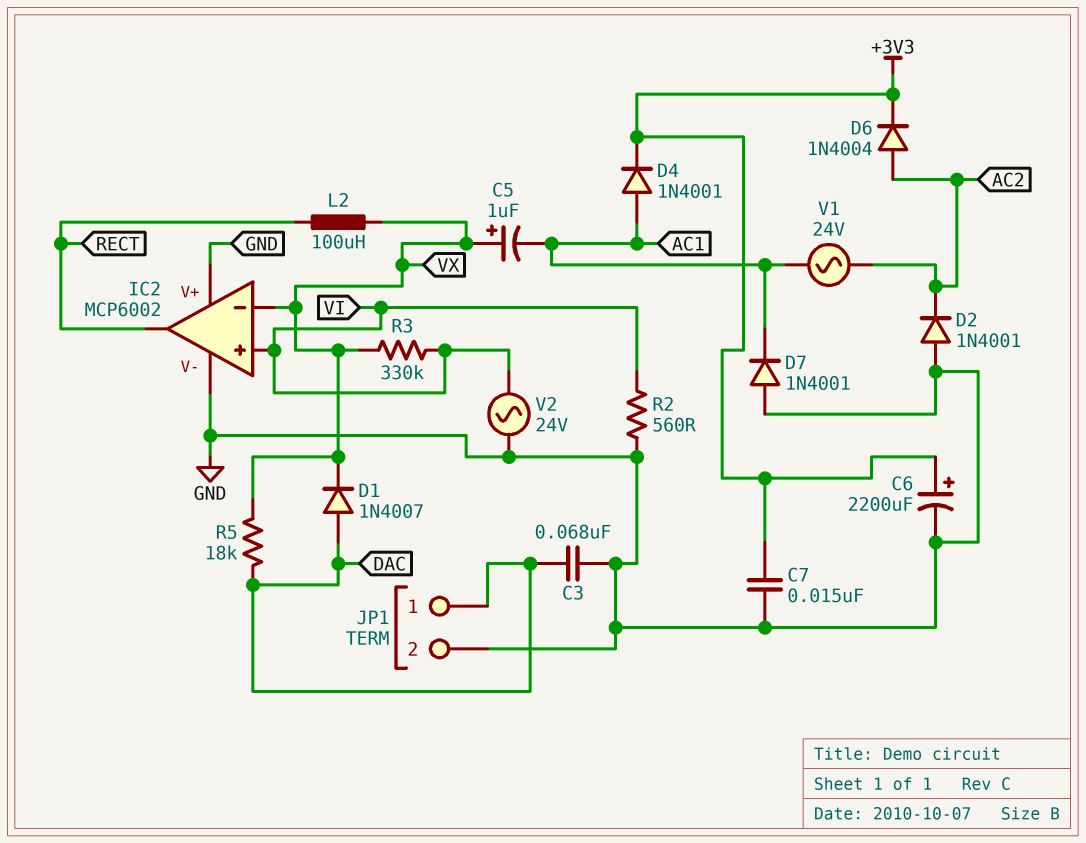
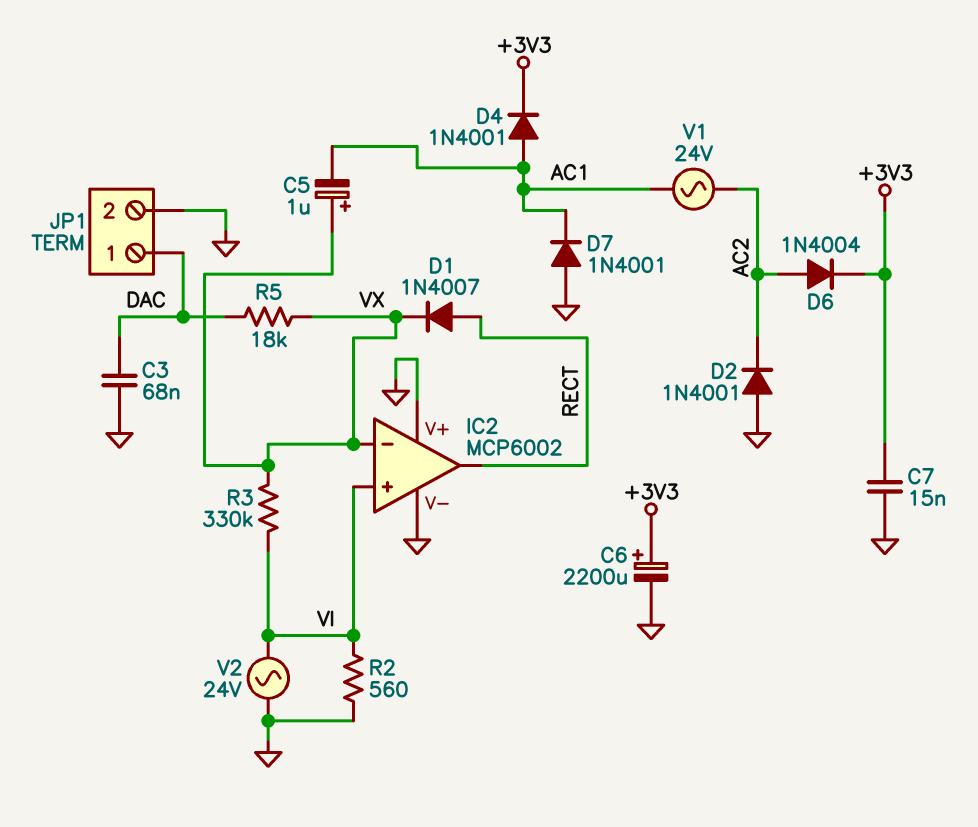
D1: diode 1N4007 (A DAC, K VX) -> diode 1N4007 (A RECT, K VX)
L2: 100uH (RECT, VX) -> none

